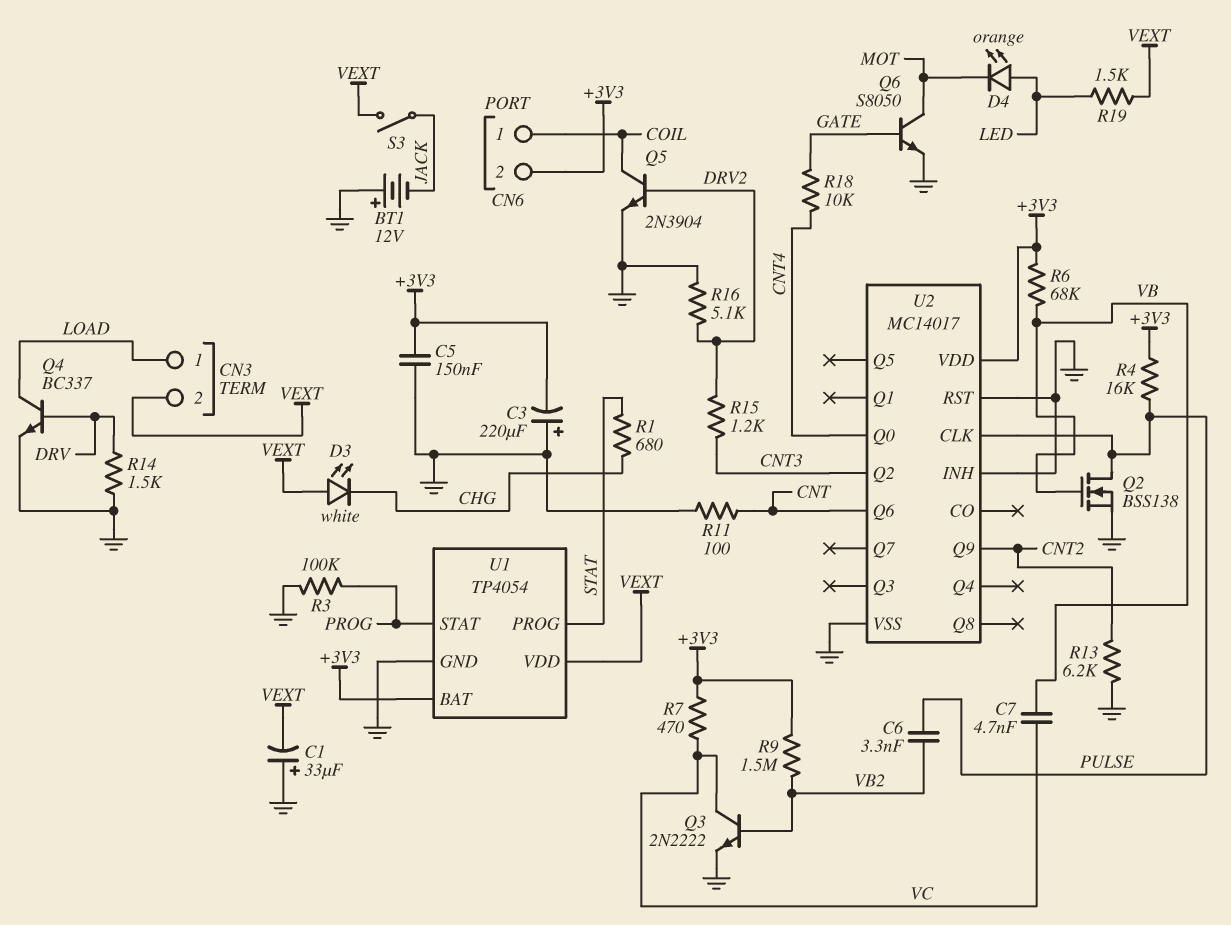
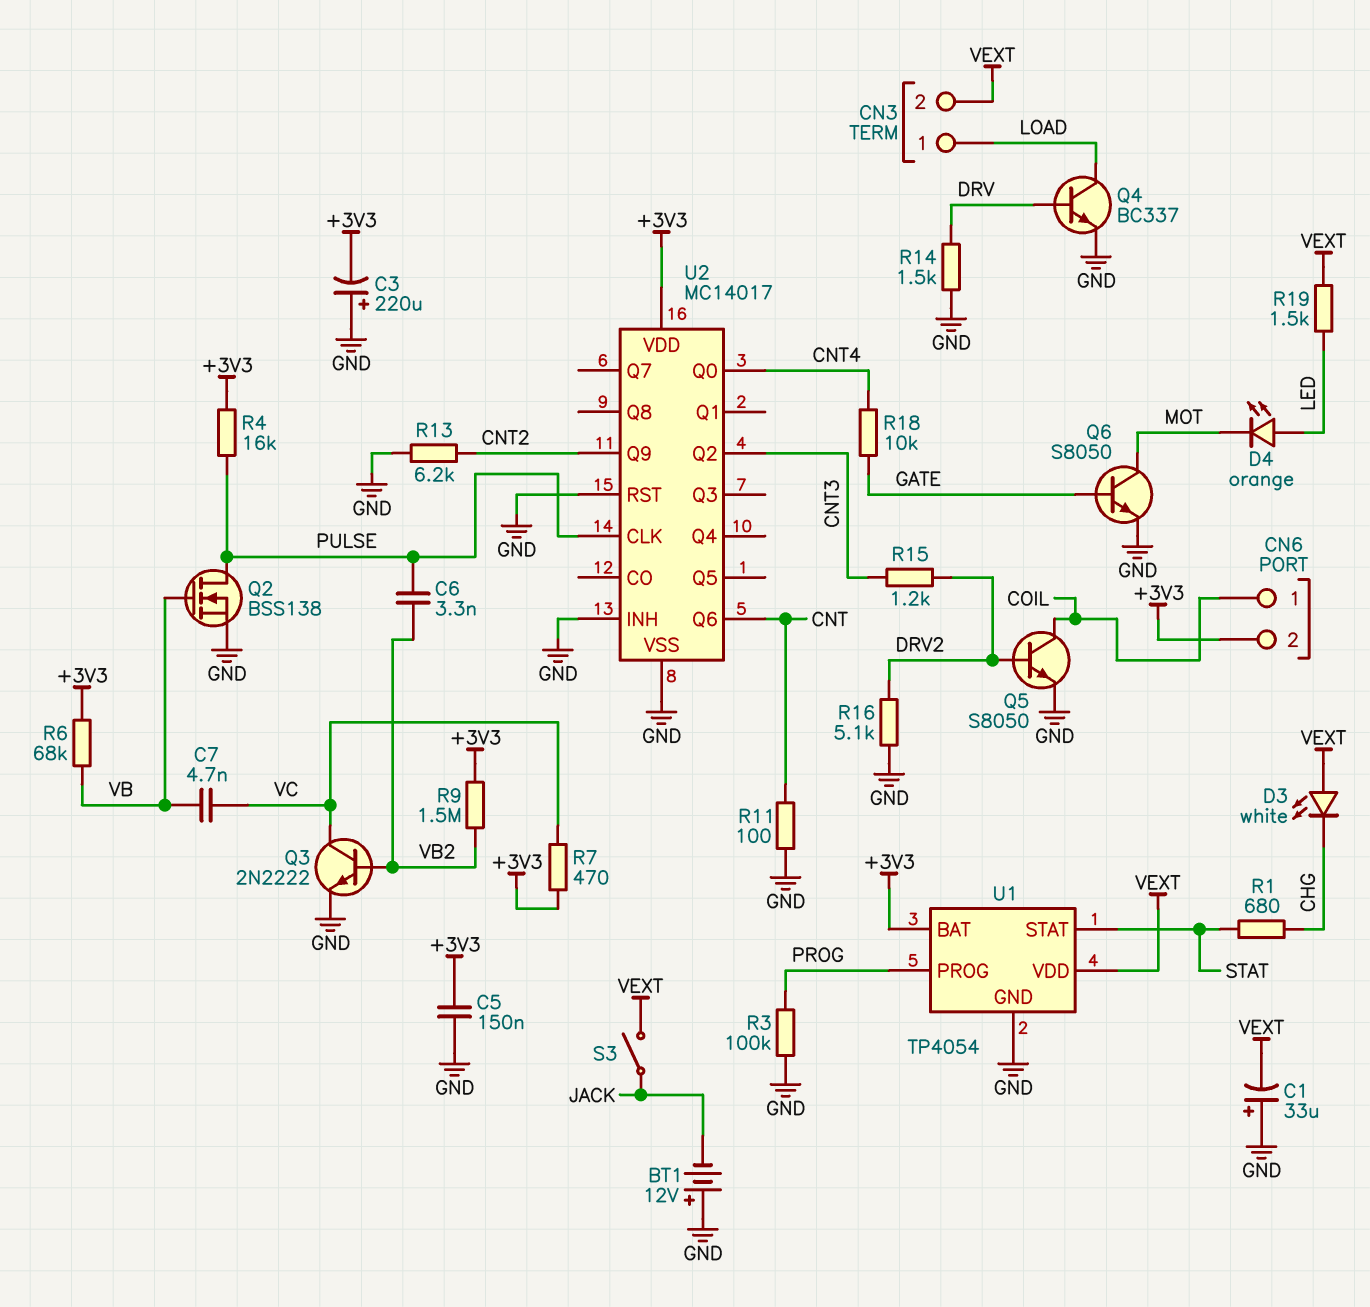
Q5: NPN 2N3904 (B DRV2, C COIL, E GND) -> NPN S8050 (B DRV2, C COIL, E GND)
U1 pin PROG: STAT -> PROG
U1 pin STAT: PROG -> STAT

